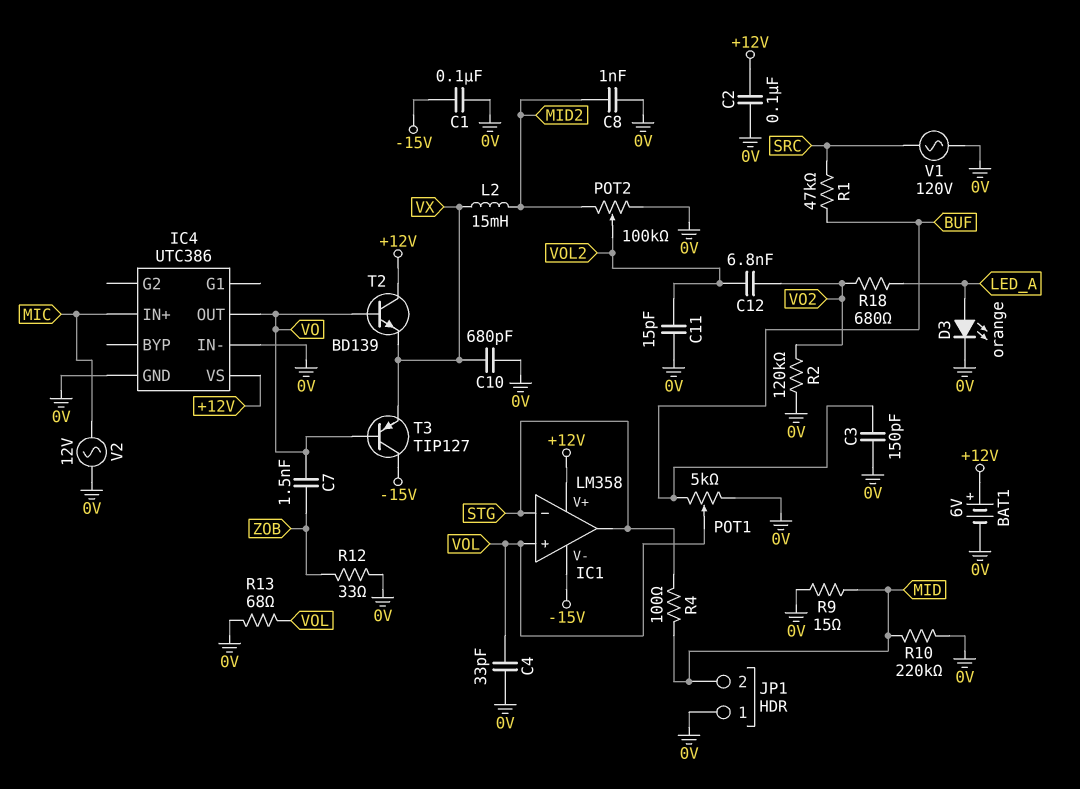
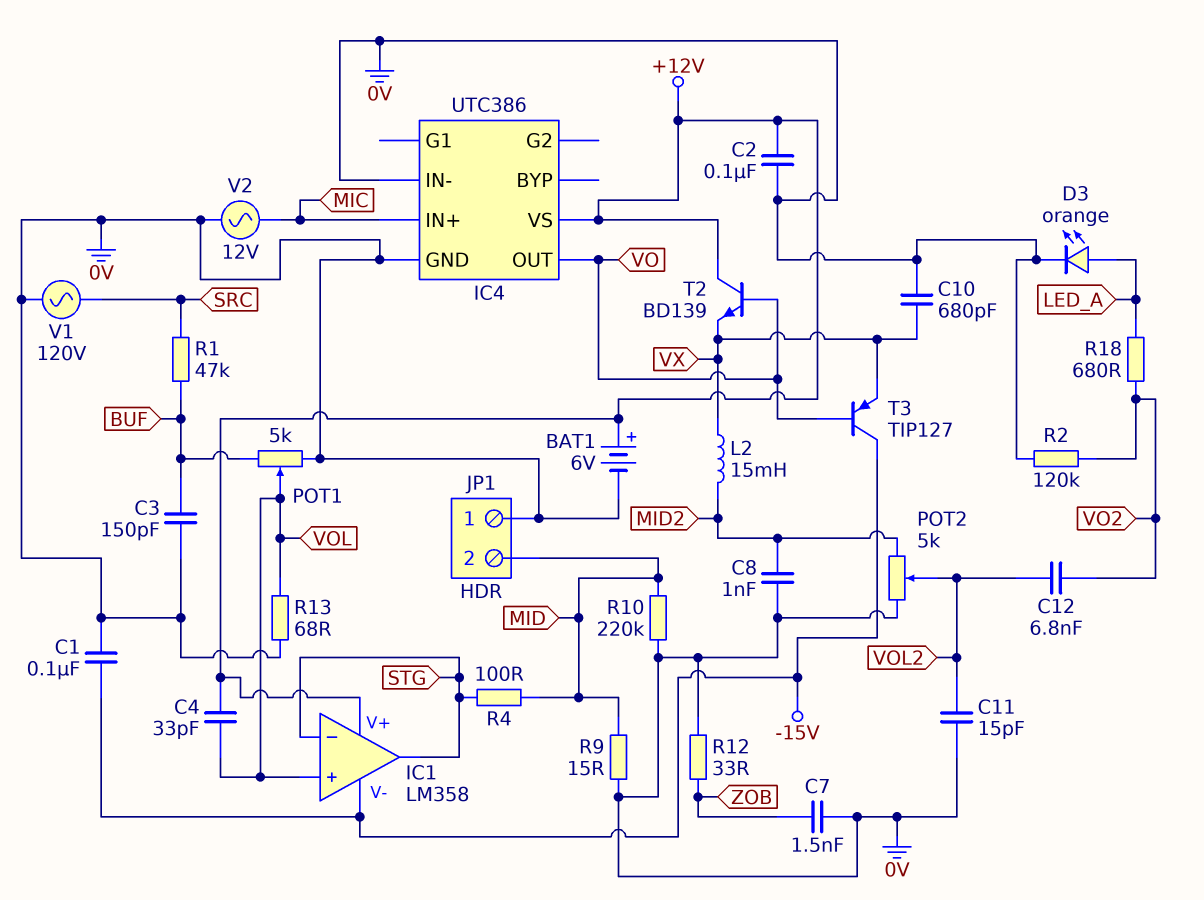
C4: 33pF (0V, VOL) -> 33pF (+12V, VOL)
C7: 1.5nF (VO, ZOB) -> 1.5nF (0V, ZOB)
POT2: 100k (0V, MID2, wiper VOL2) -> 5k (0V, MID2, wiper VOL2)

